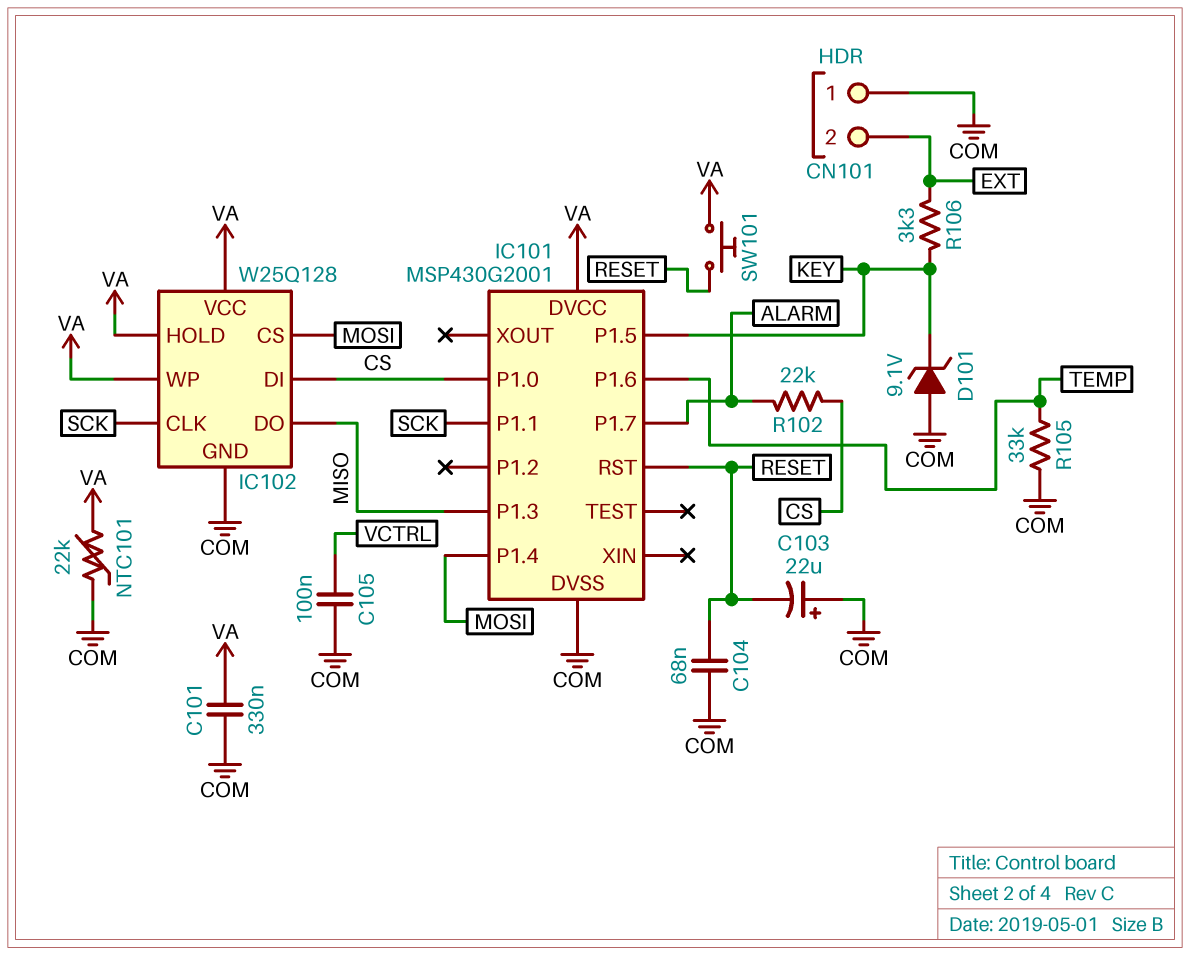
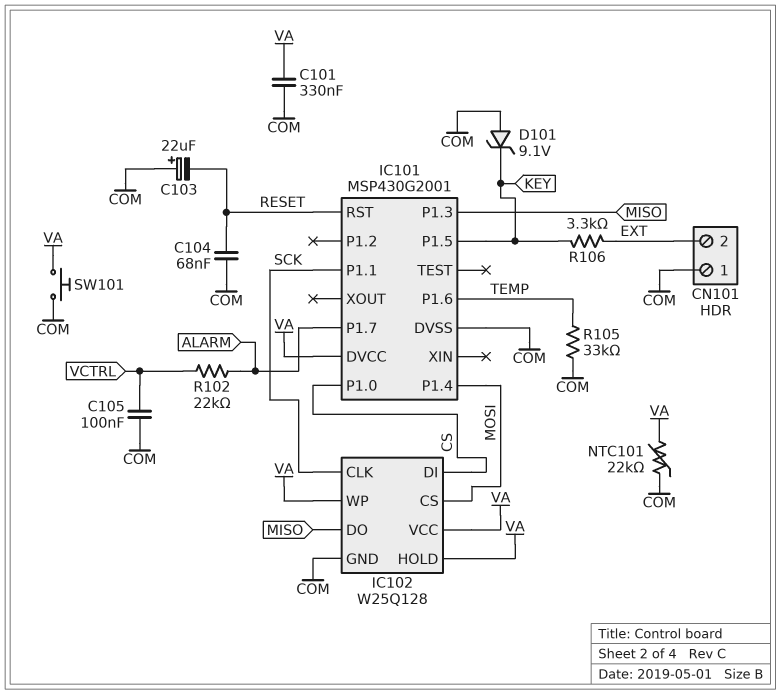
R102: 22k (ALARM, CS) -> 22k (ALARM, VCTRL)
SW101: button (RESET, VA) -> button (COM, VA)

